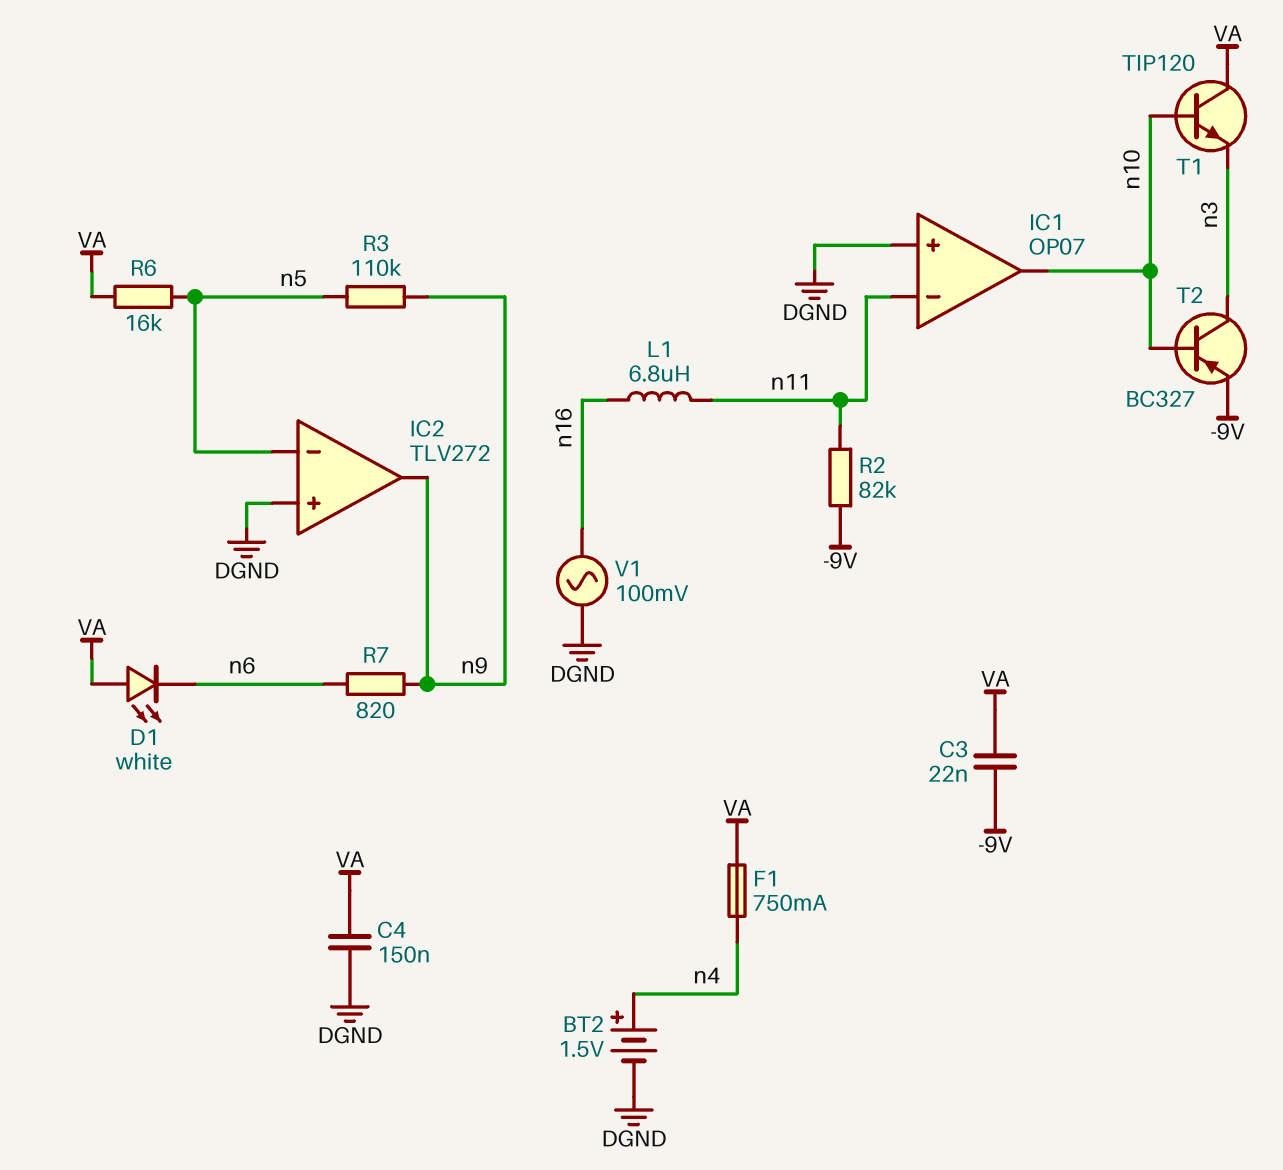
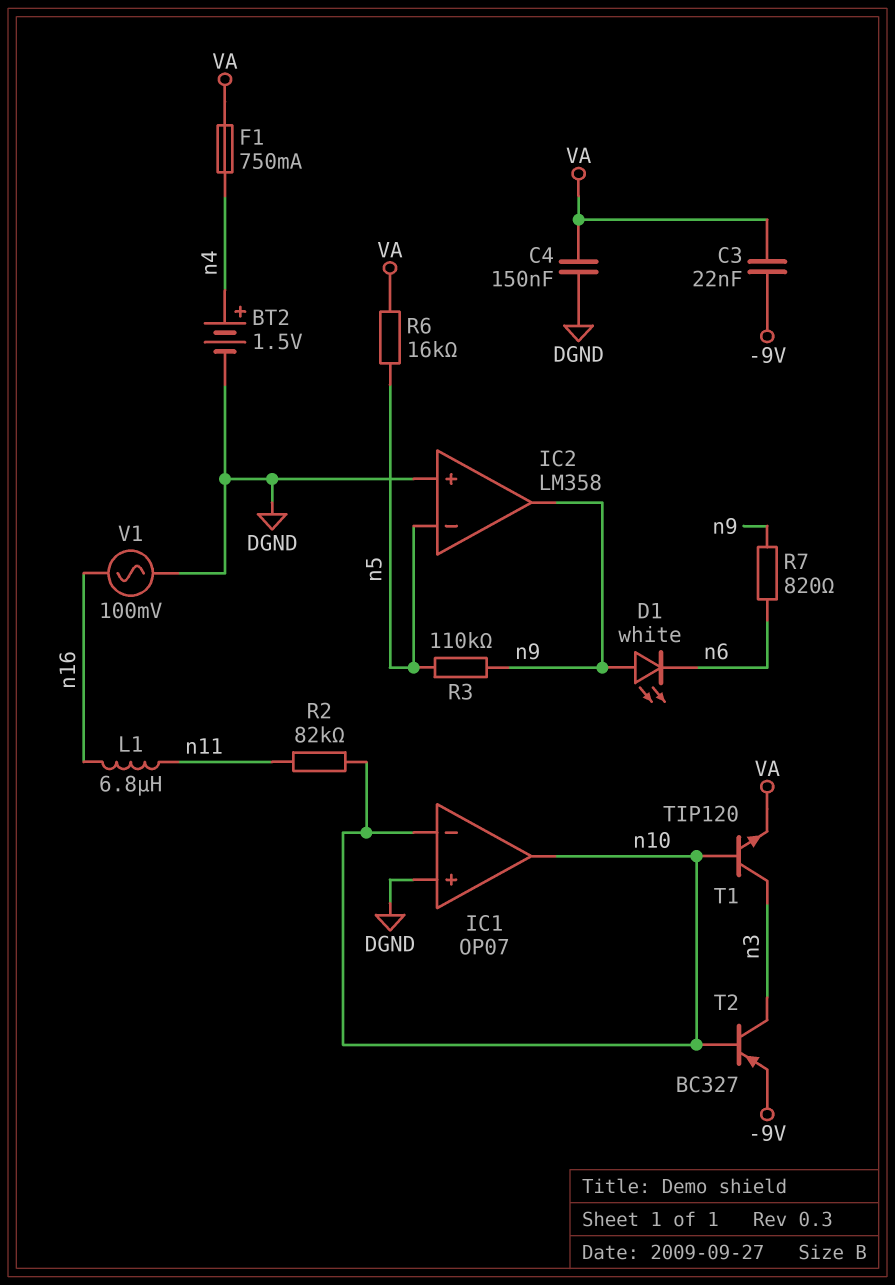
D1: LED white (A VA, K n6) -> LED white (A n9, K n6)
IC1 pin in-: n11 -> n10
IC2: TLV272 -> LM358
R2: 82k (-9V, n11) -> 82k (n10, n11)
T1: NPN TIP120 (B n10, C VA, E n3) -> NPN TIP120 (B n10, C n3, E VA)

